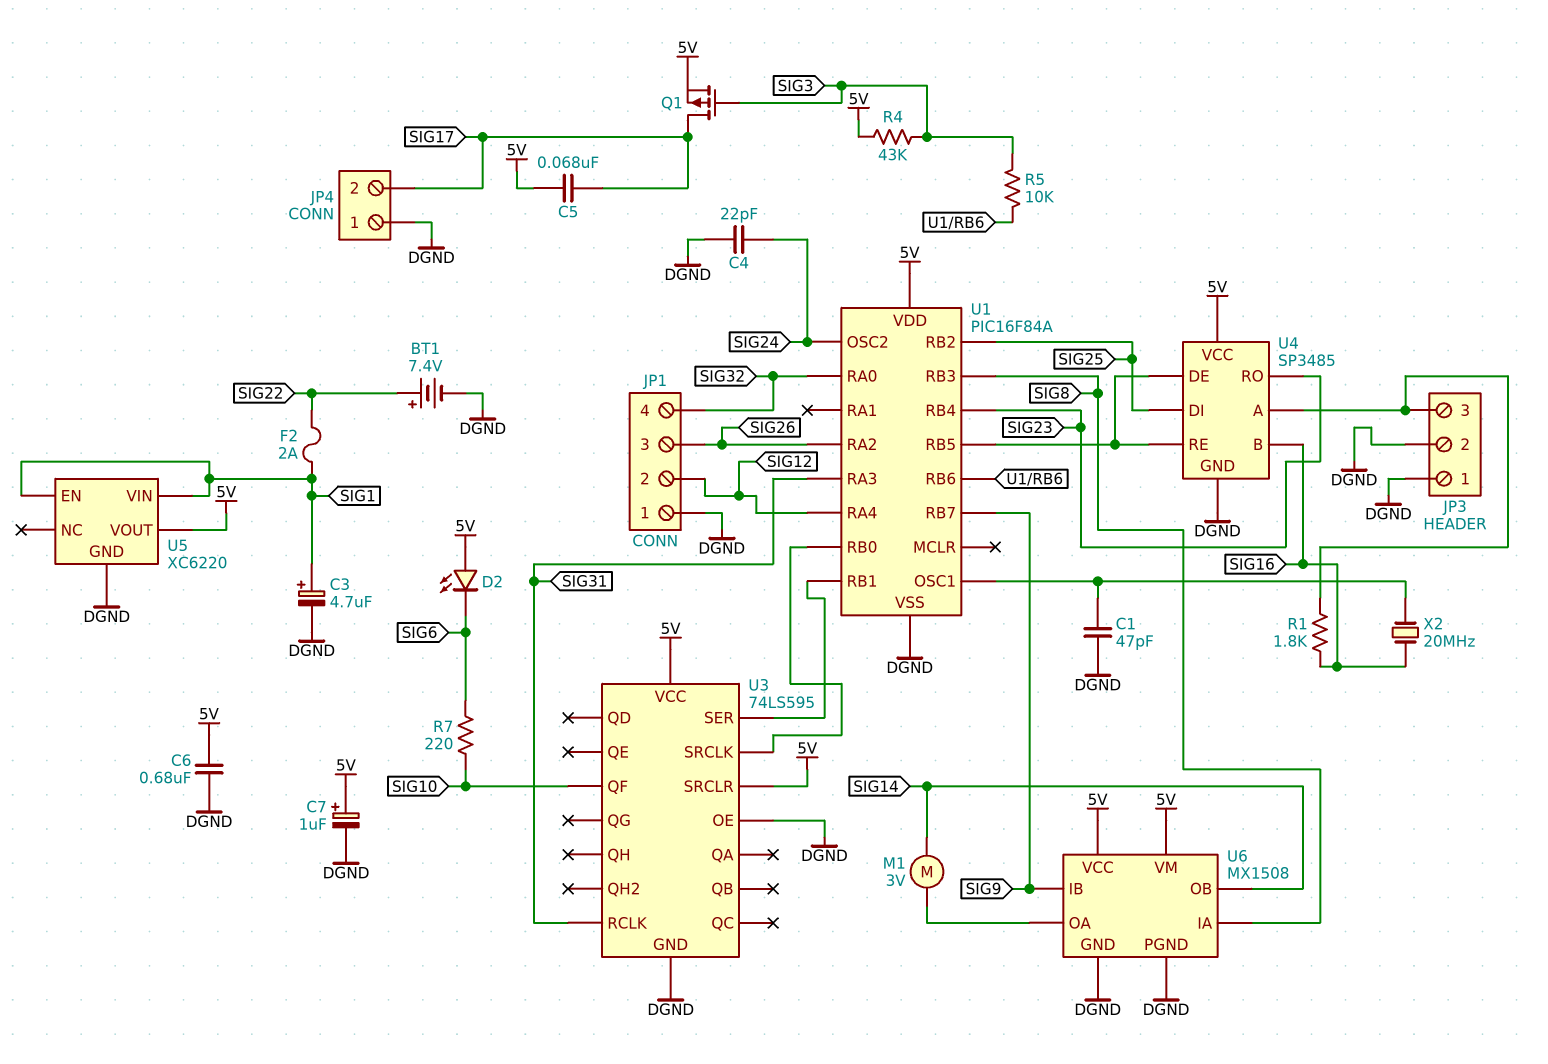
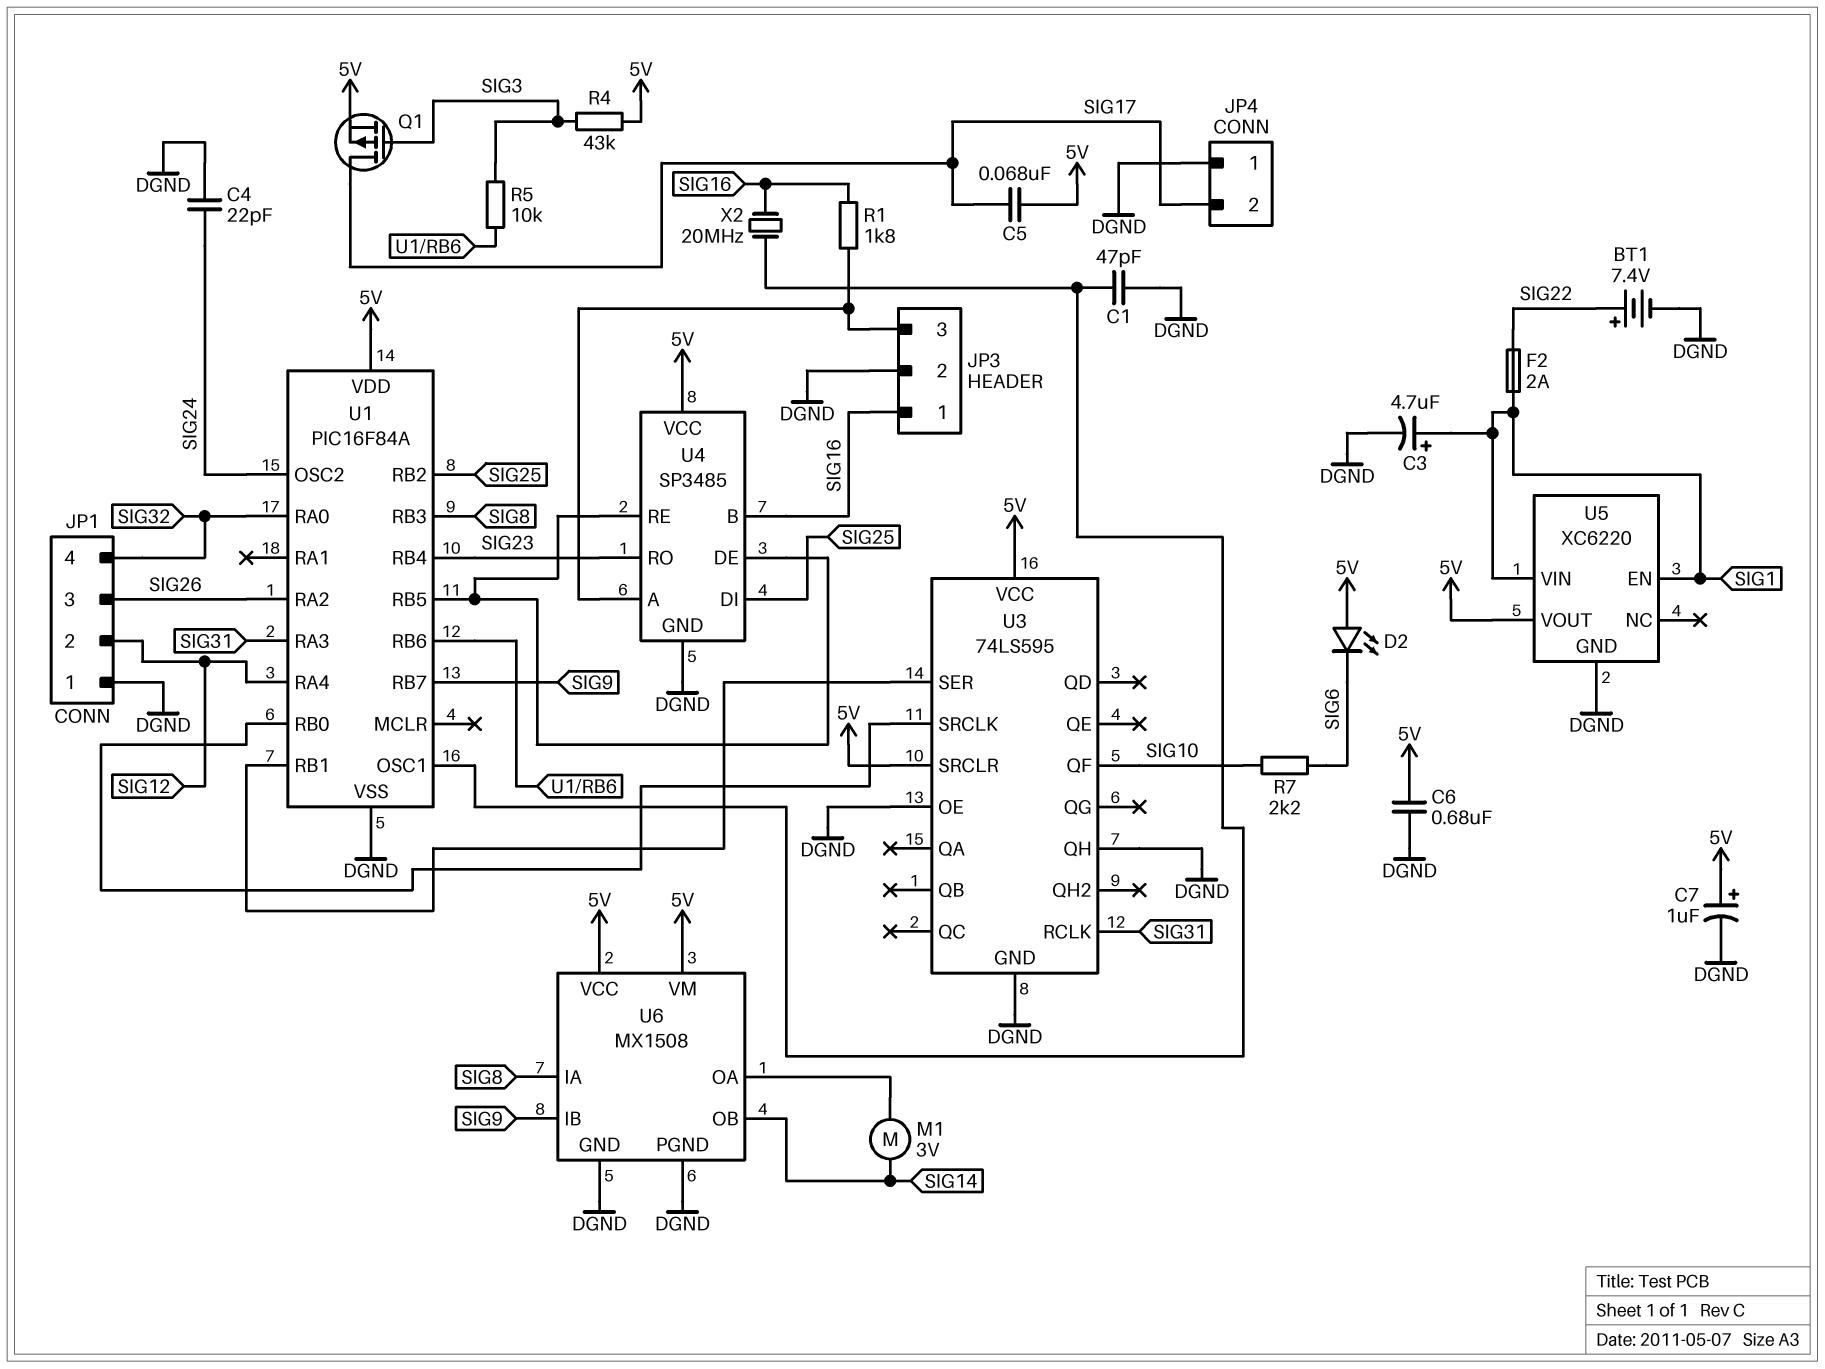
JP3 pin 1: DGND -> SIG16
R7: 220 (SIG6, SIG10) -> 2.2k (SIG6, SIG10)
U3 pin QH: none -> DGND

